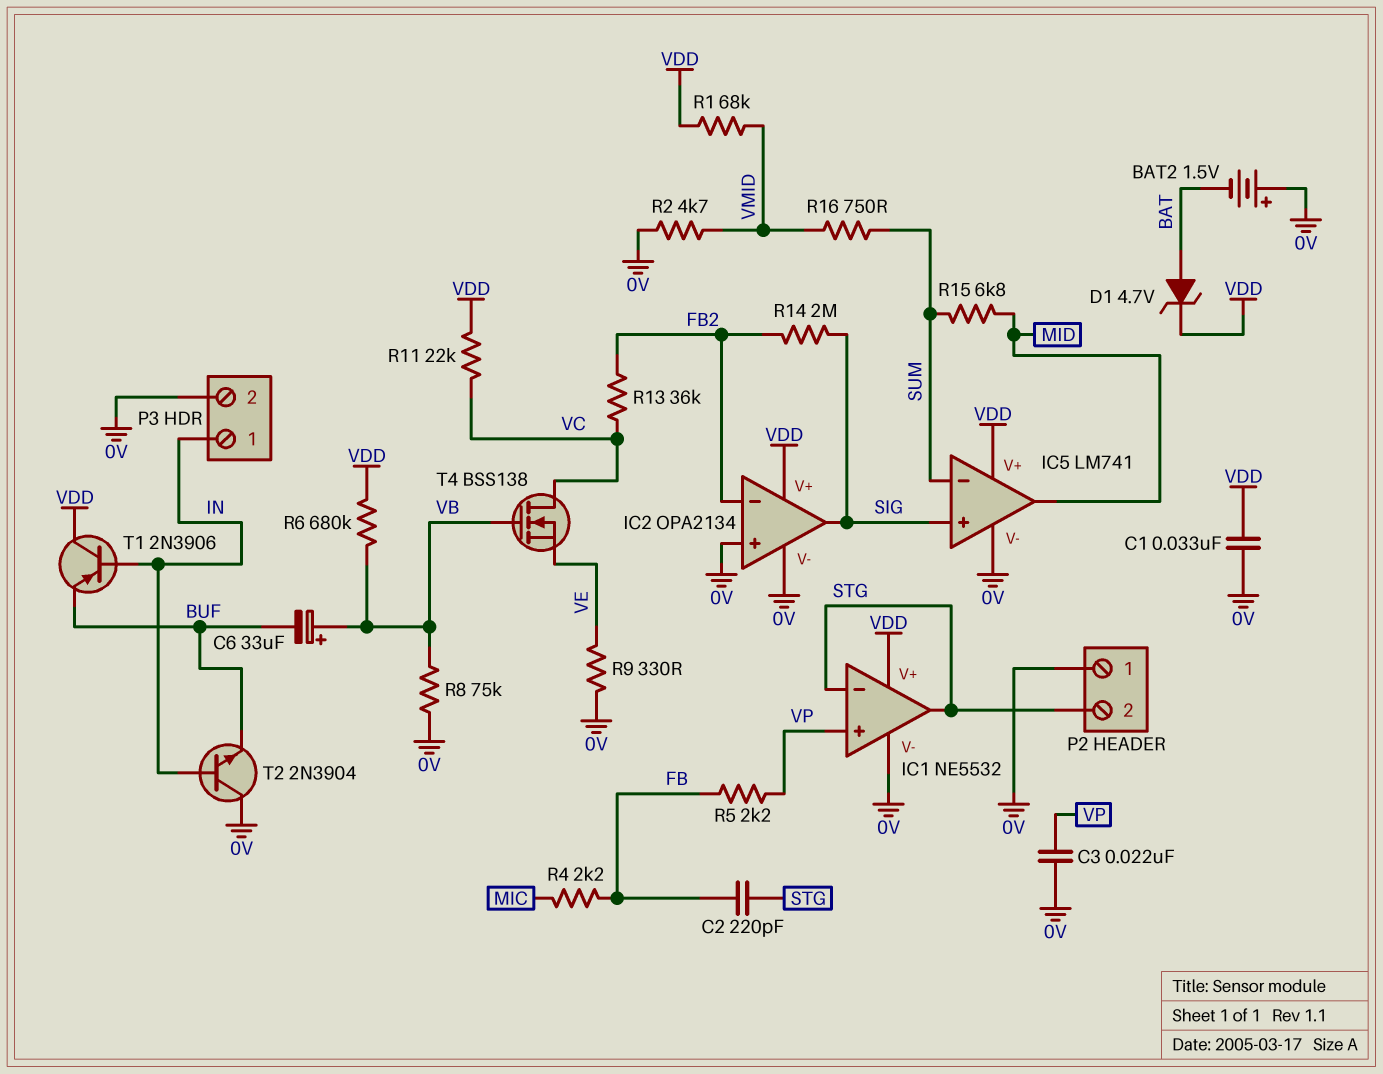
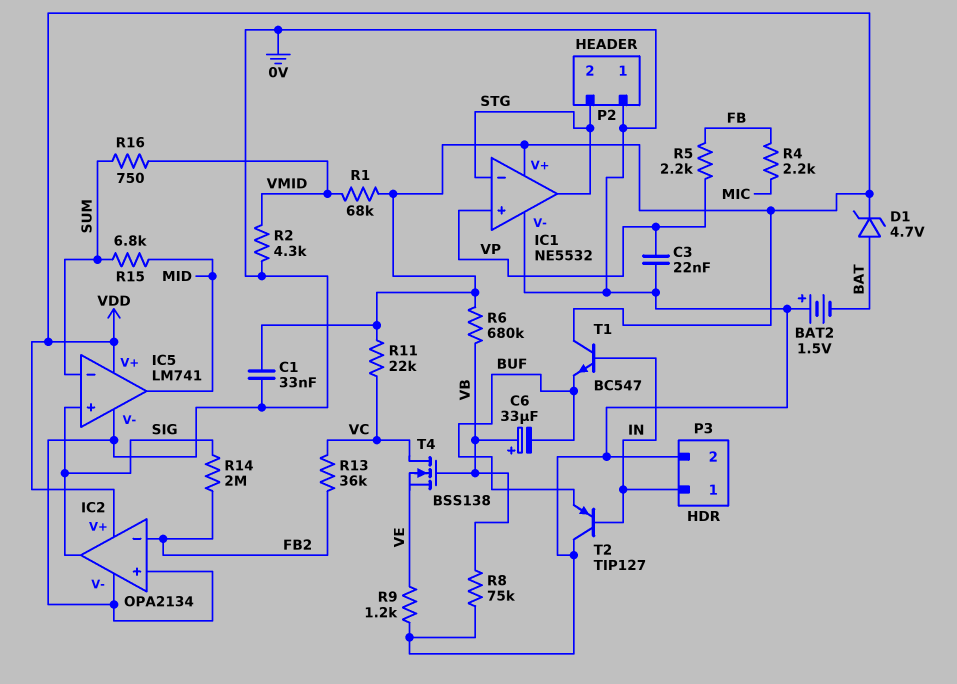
C2: 220pF (FB, STG) -> none
R2: 4.7k (0V, VMID) -> 4.3k (0V, VMID)
R9: 330 (0V, VE) -> 1.2k (0V, VE)
T1: PNP 2N3906 (B IN, C VDD, E BUF) -> NPN BC547 (B IN, C VDD, E BUF)
T2: NPN 2N3904 (B IN, C 0V, E BUF) -> PNP TIP127 (B IN, C 0V, E BUF)

